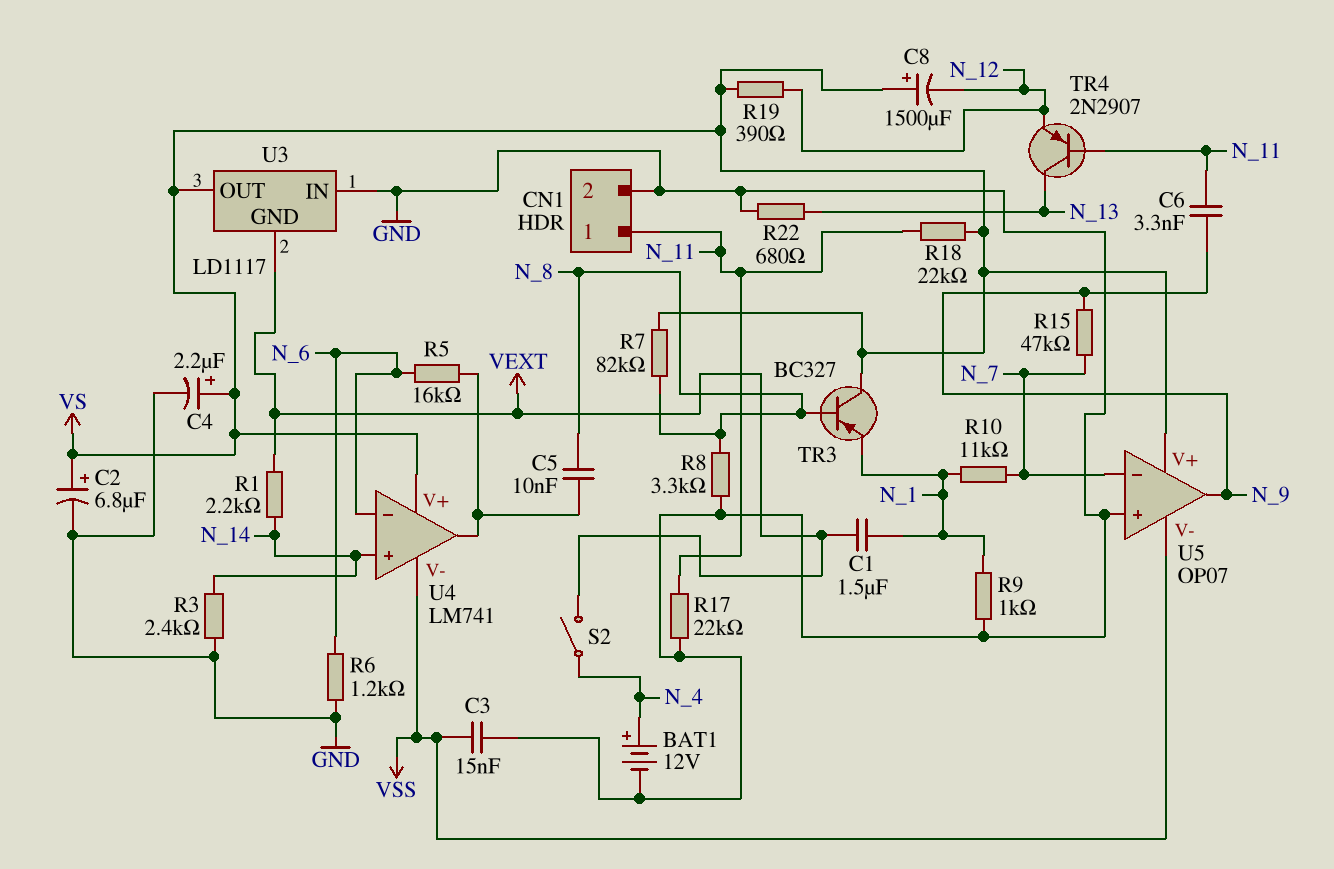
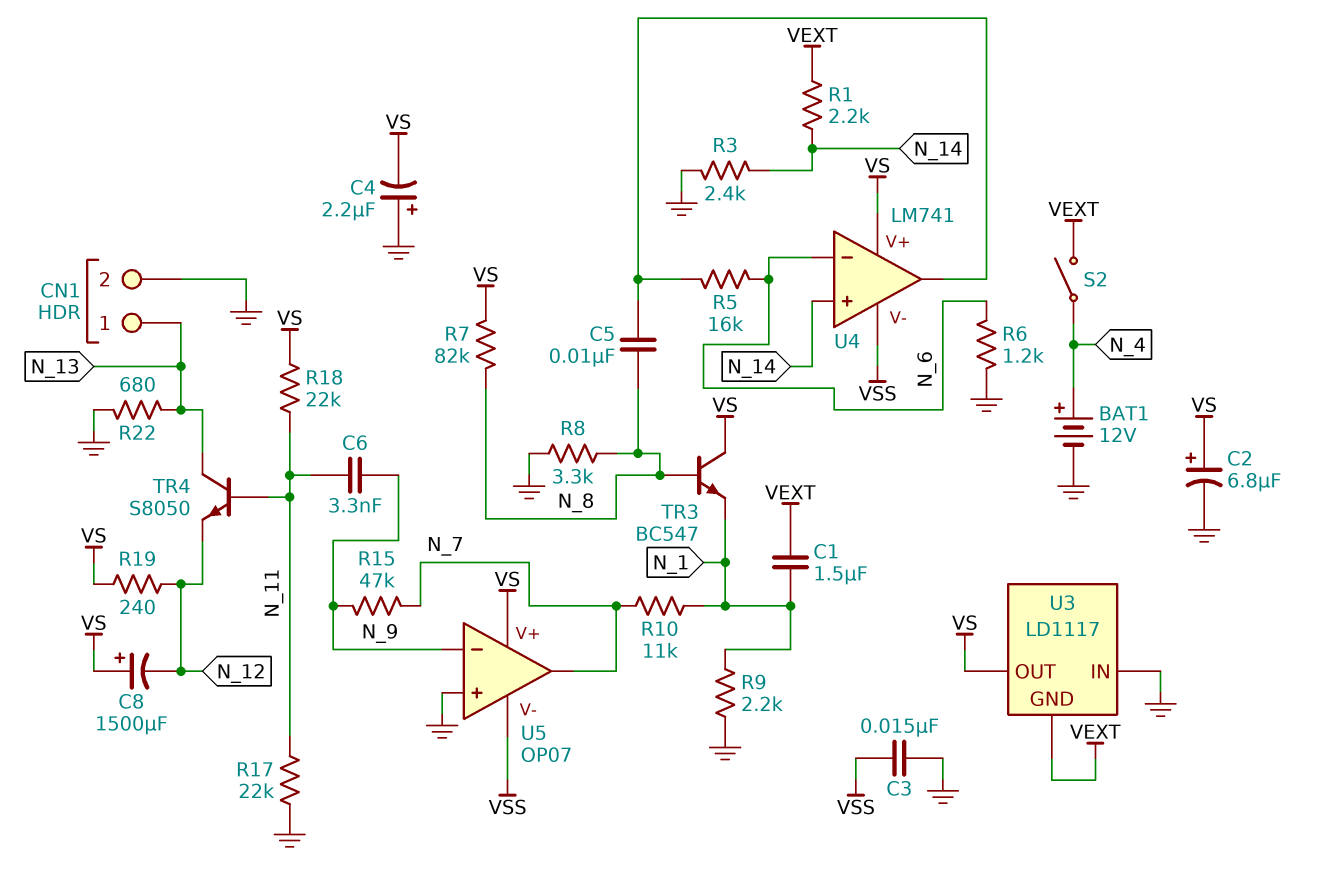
C4: 2.2uF (plus VS, minus GND) -> 2.2uF (plus GND, minus VS)
CN1 pin 1: N_11 -> N_13
R9: 1k (GND, N_1) -> 2.2k (GND, N_1)
R19: 390 (N_12, VS) -> 240 (N_12, VS)
TR3: PNP BC327 (B N_8, C VS, E N_1) -> NPN BC547 (B N_8, C VS, E N_1)
TR4: PNP 2N2907 (B N_11, C N_13, E N_12) -> NPN S8050 (B N_11, C N_13, E N_12)
U5 pin in-: N_7 -> N_9
U5 pin out: N_9 -> N_7

